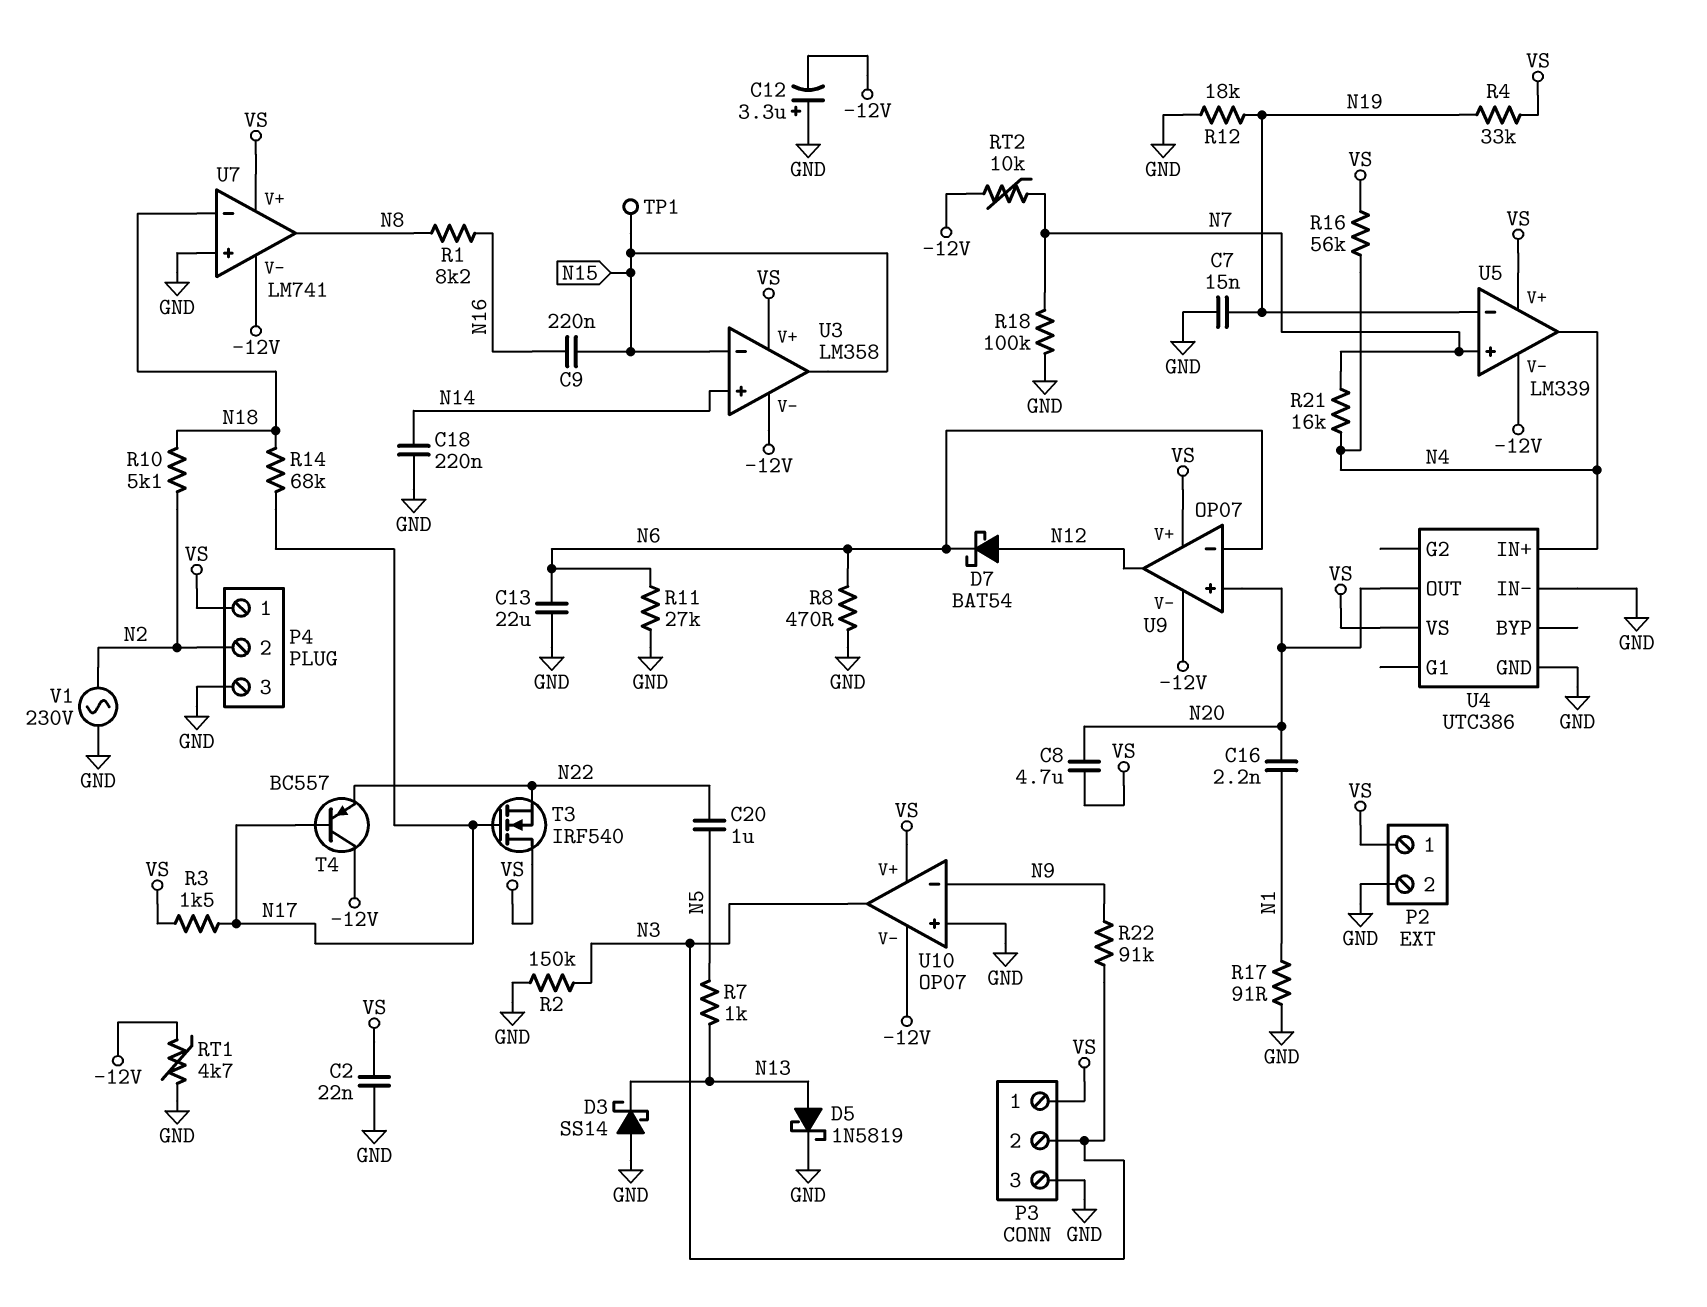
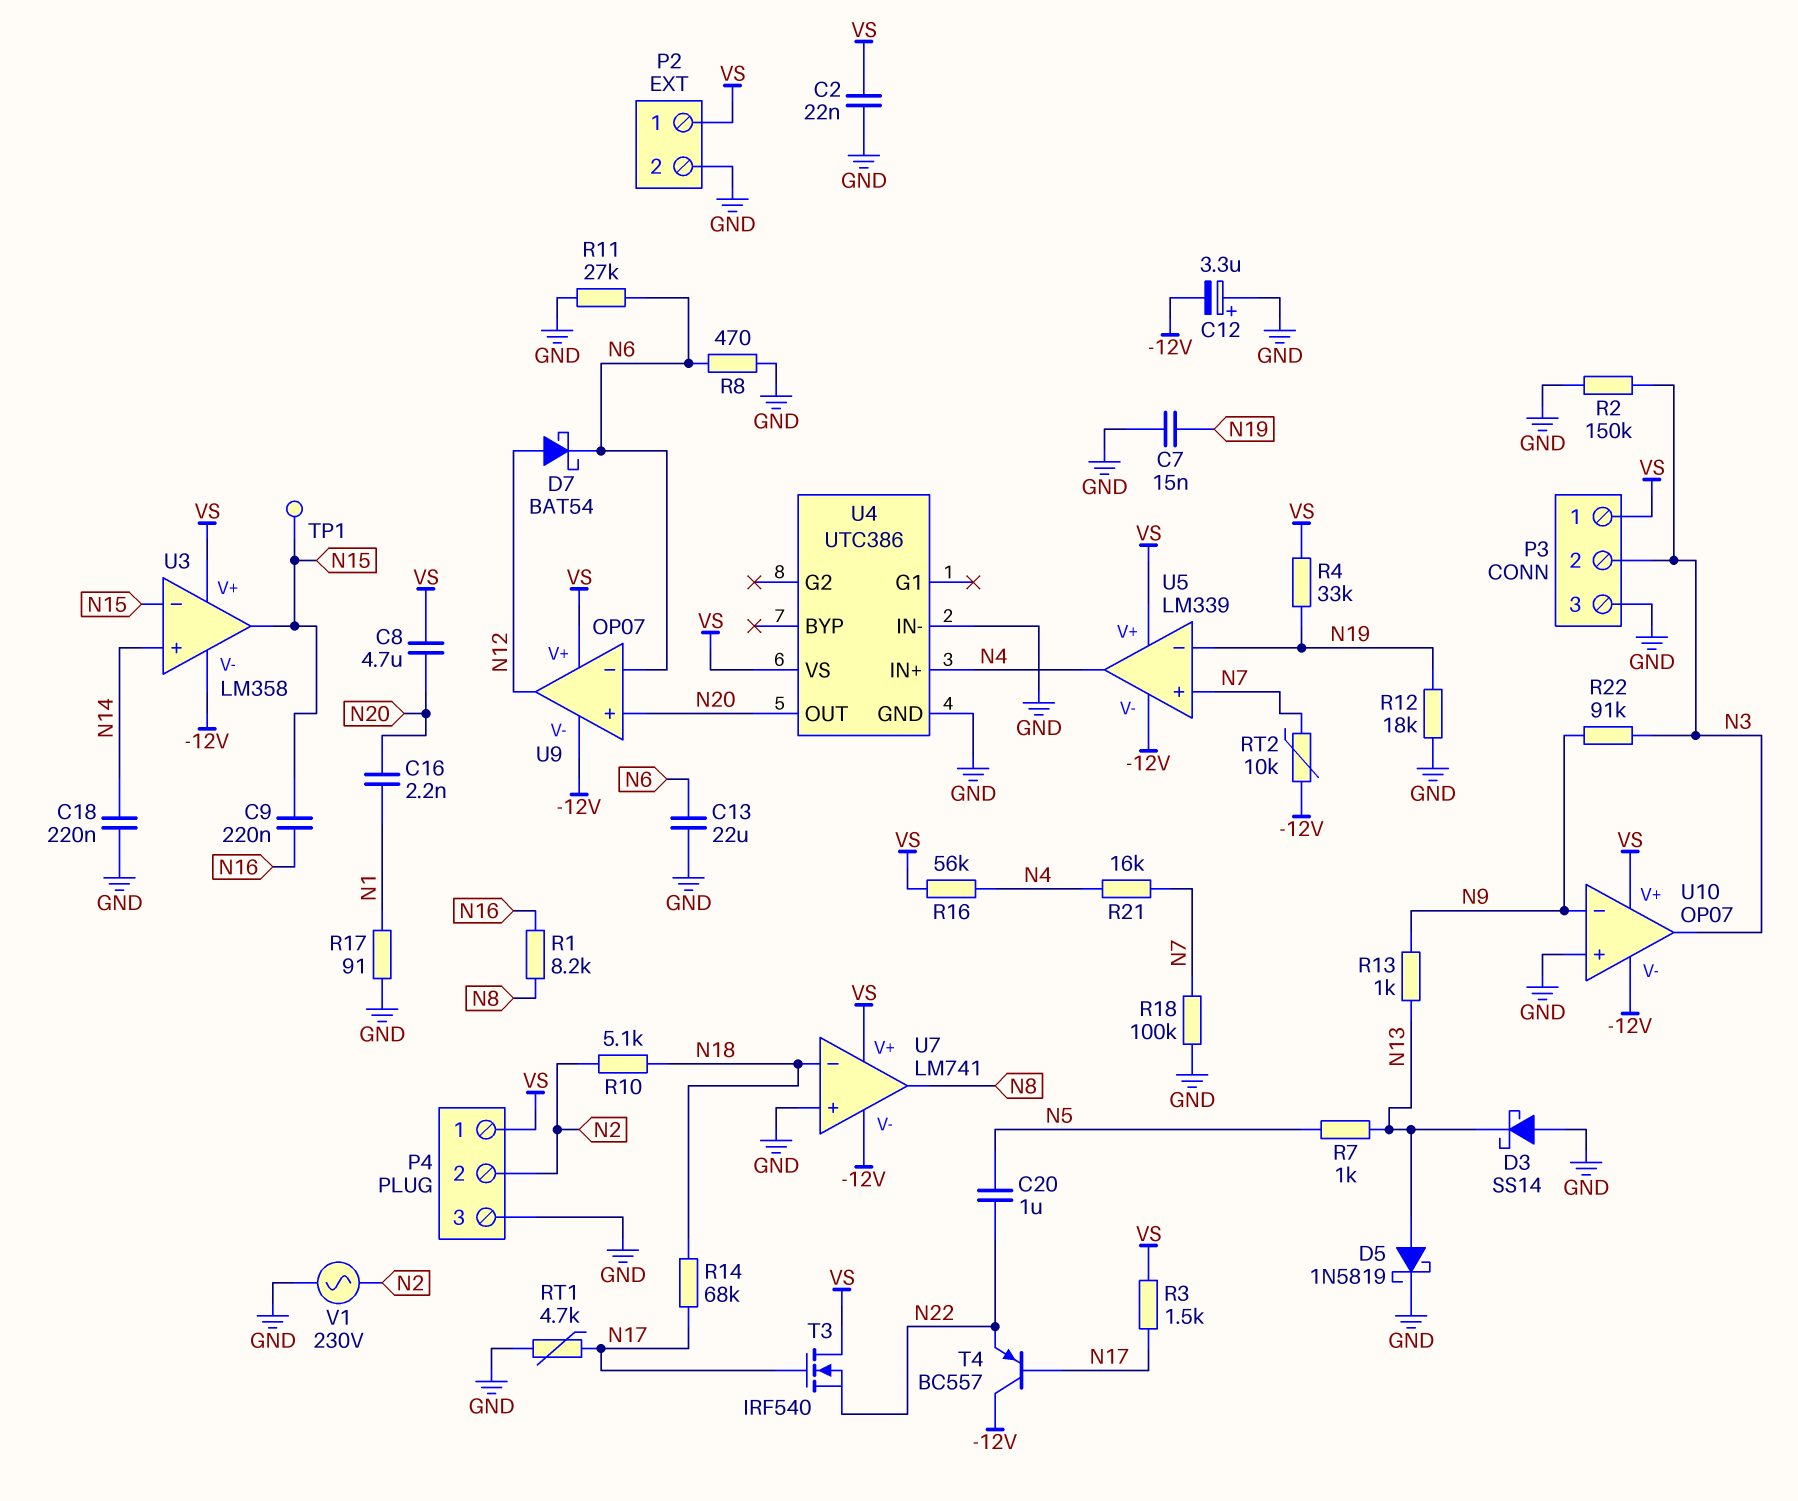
R13: none -> 1k (N9, N13)
RT1: 4.7k (-12V, GND) -> 4.7k (GND, N17)

